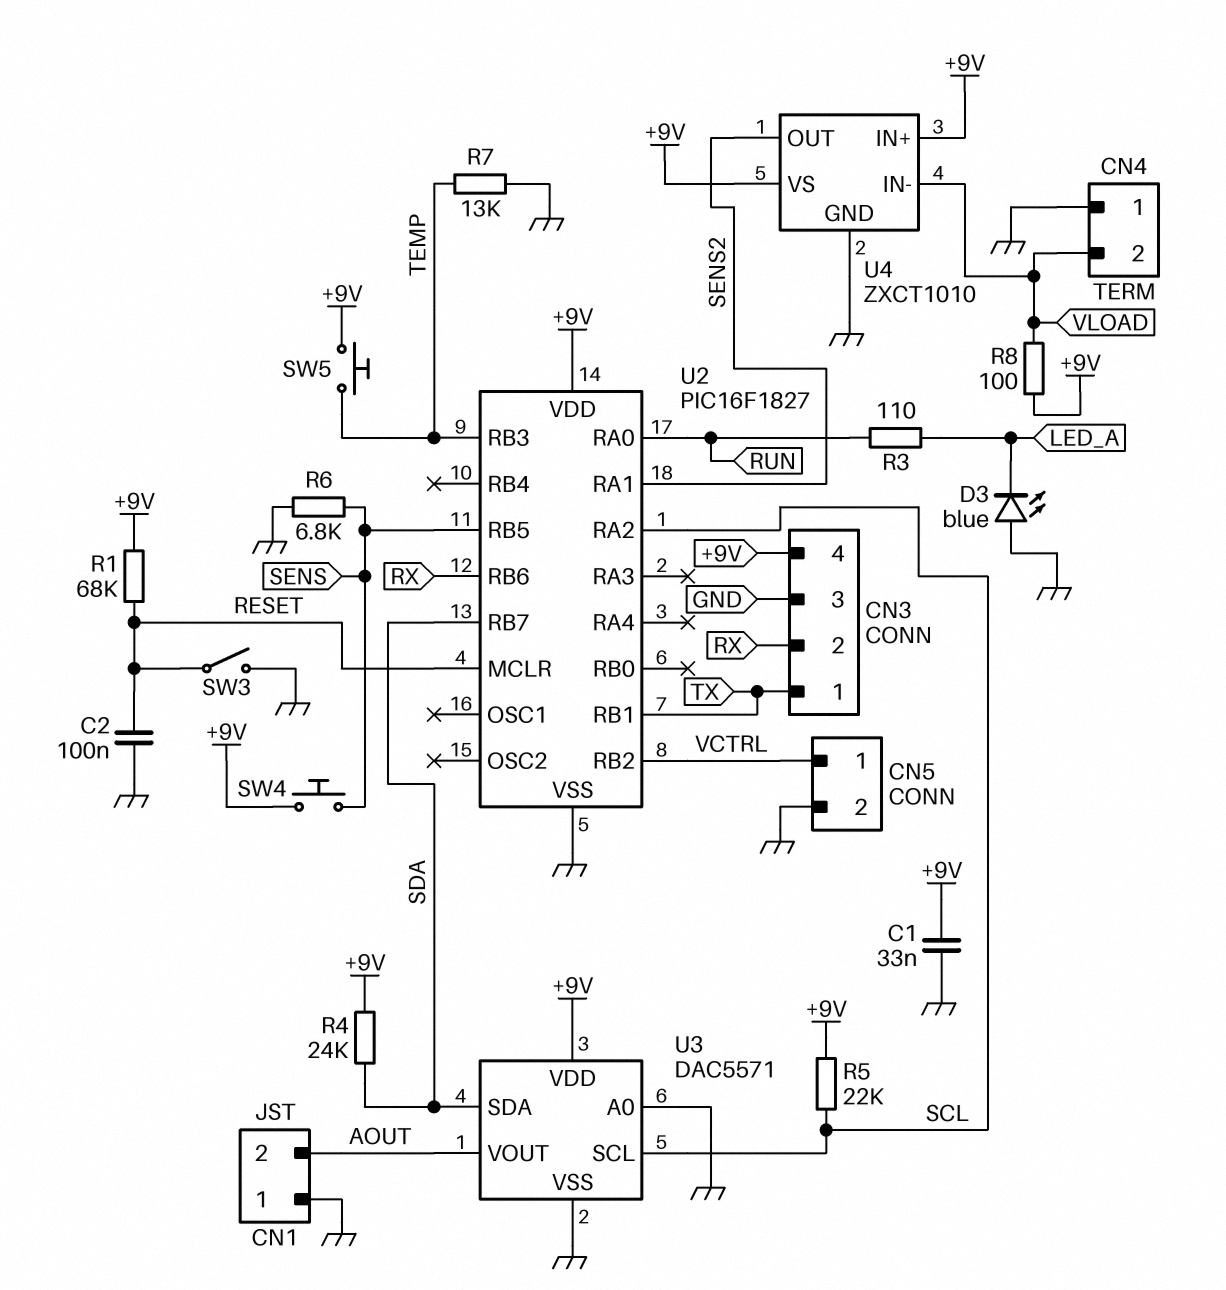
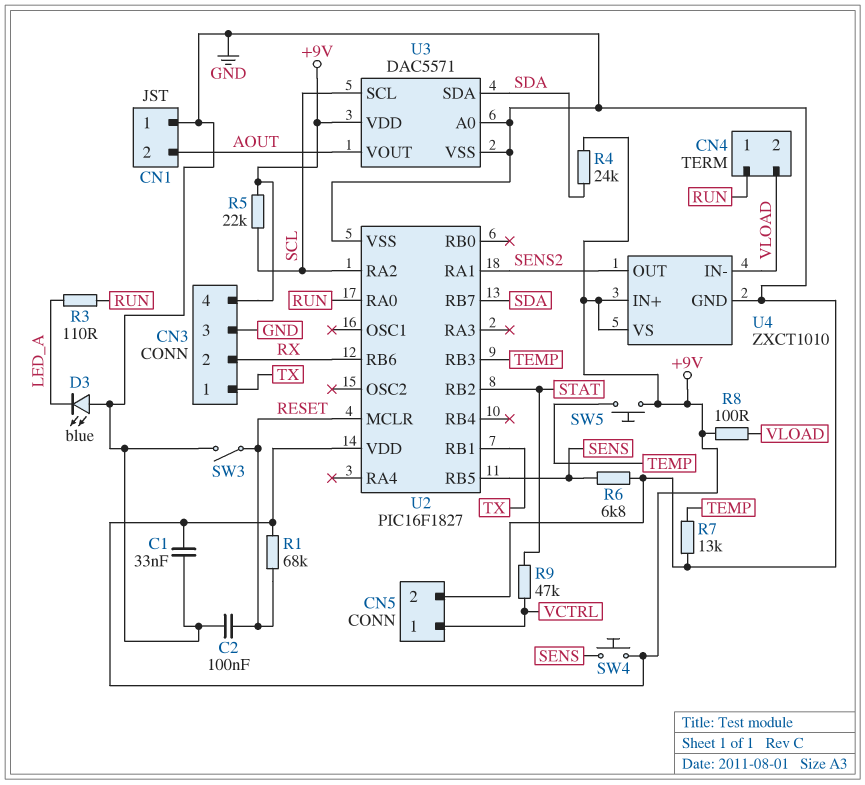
CN4 pin 1: GND -> RUN
R9: none -> 47k (STAT, VCTRL)
U2 pin RB2: VCTRL -> STAT

